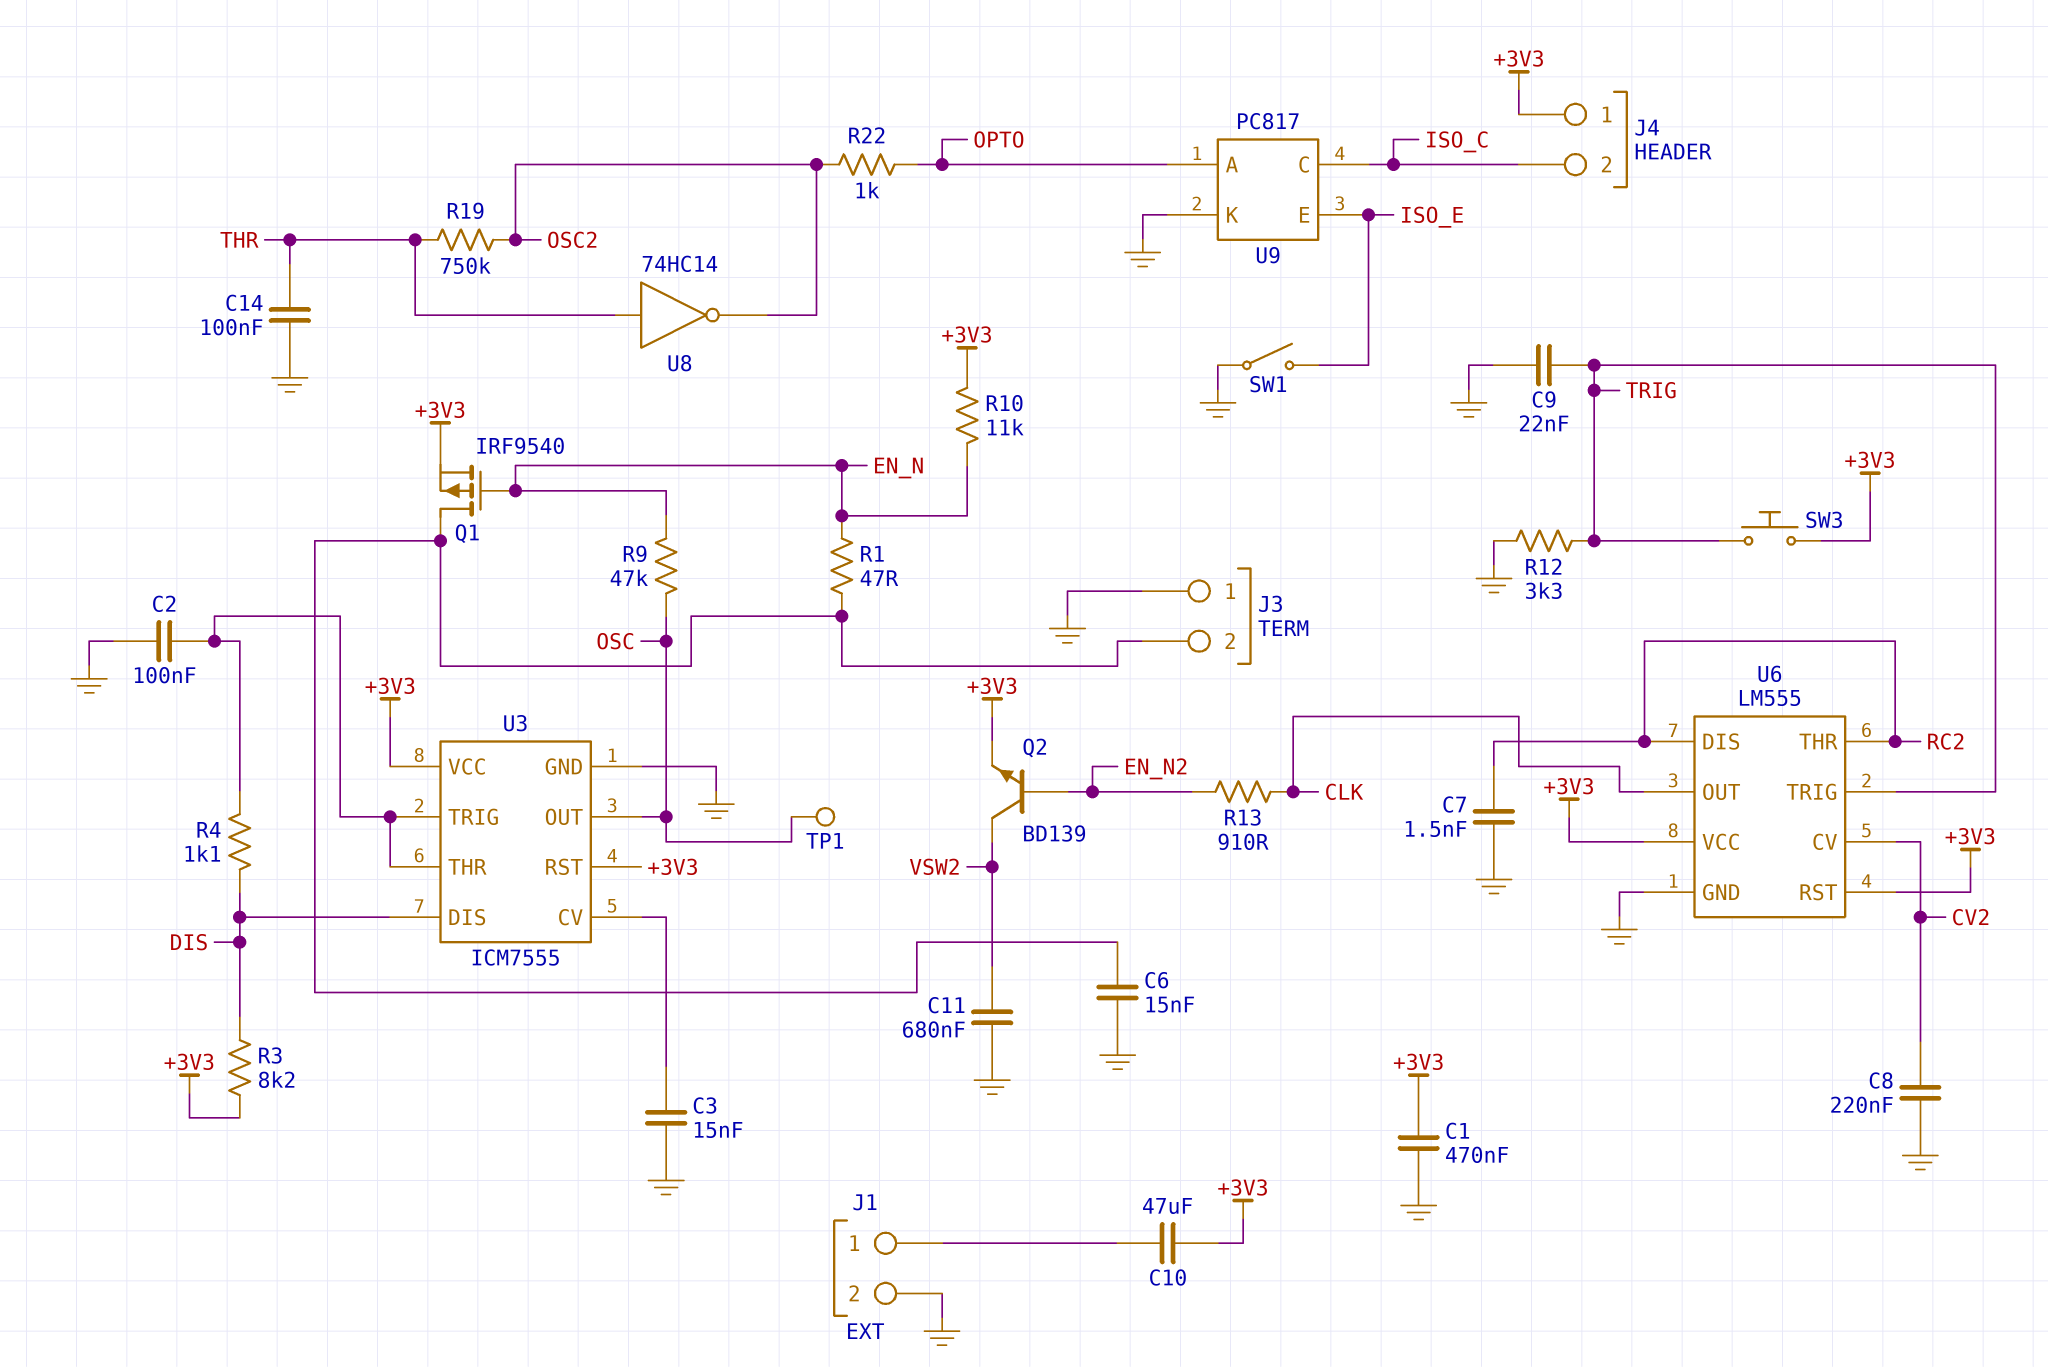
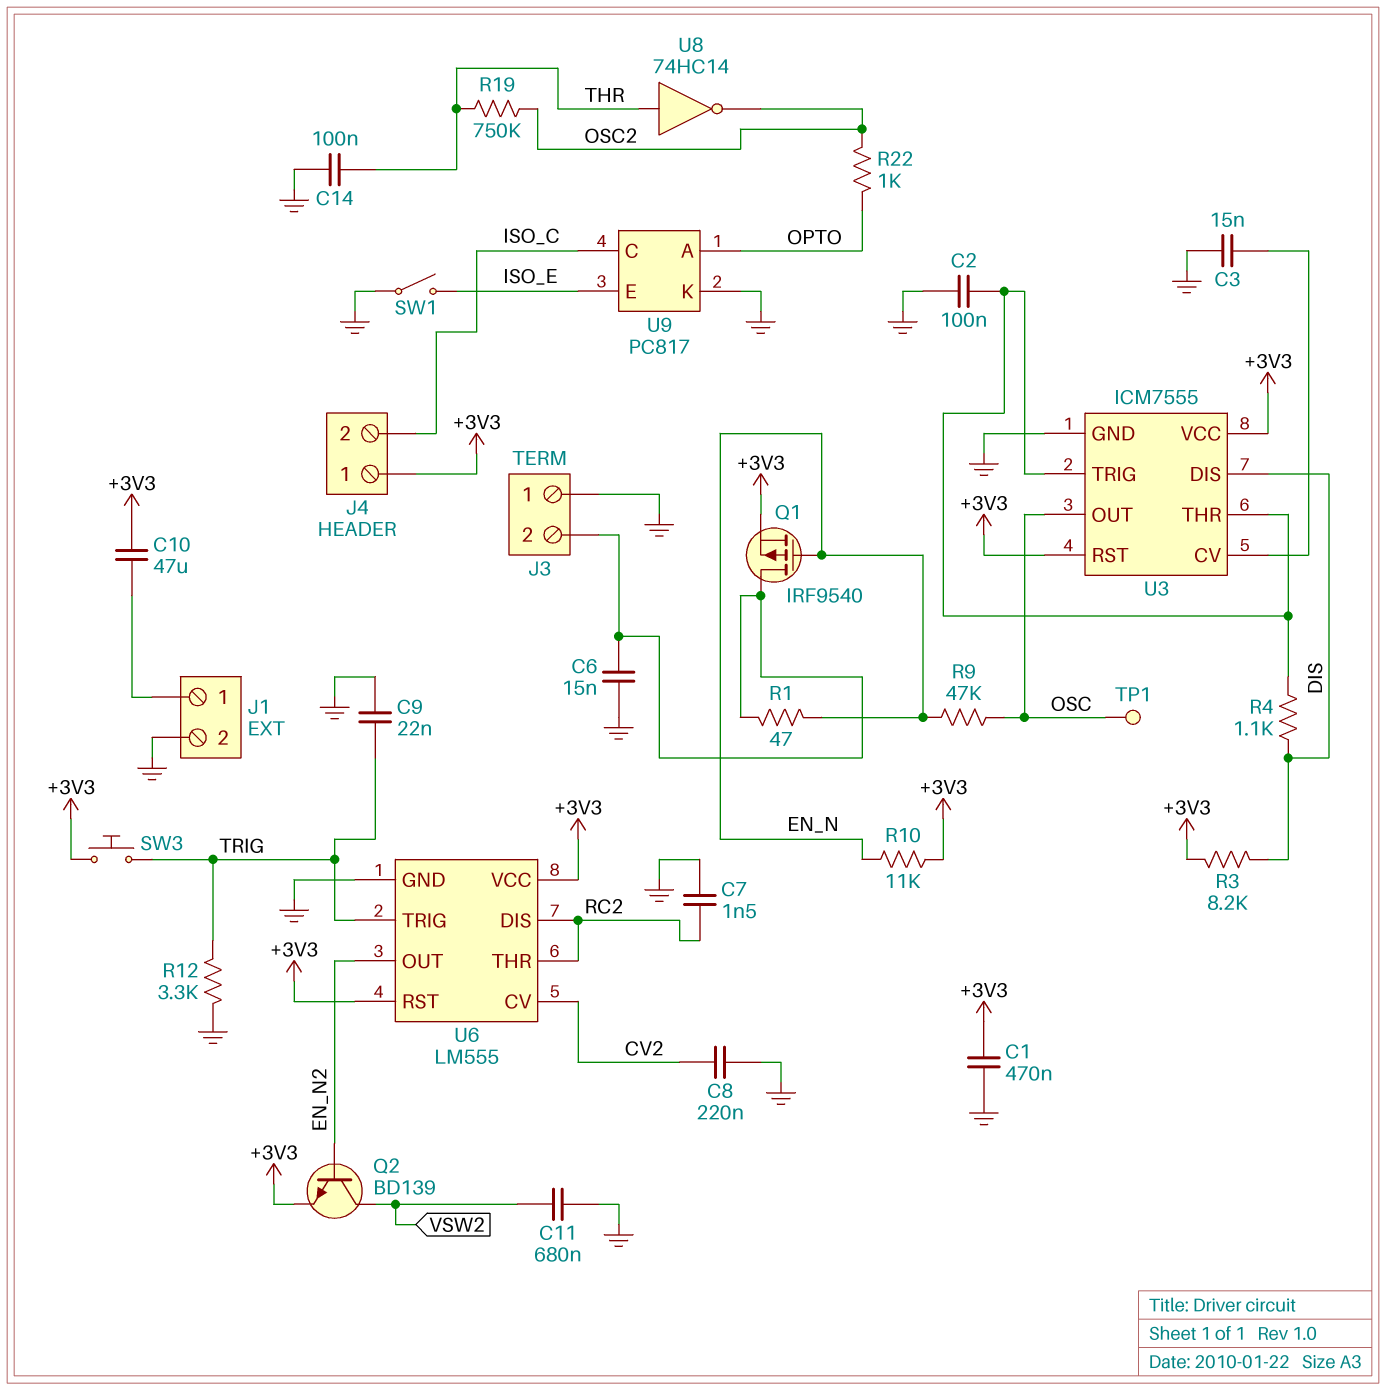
R13: 910 (CLK, EN_N2) -> none
U6 pin OUT: CLK -> EN_N2

